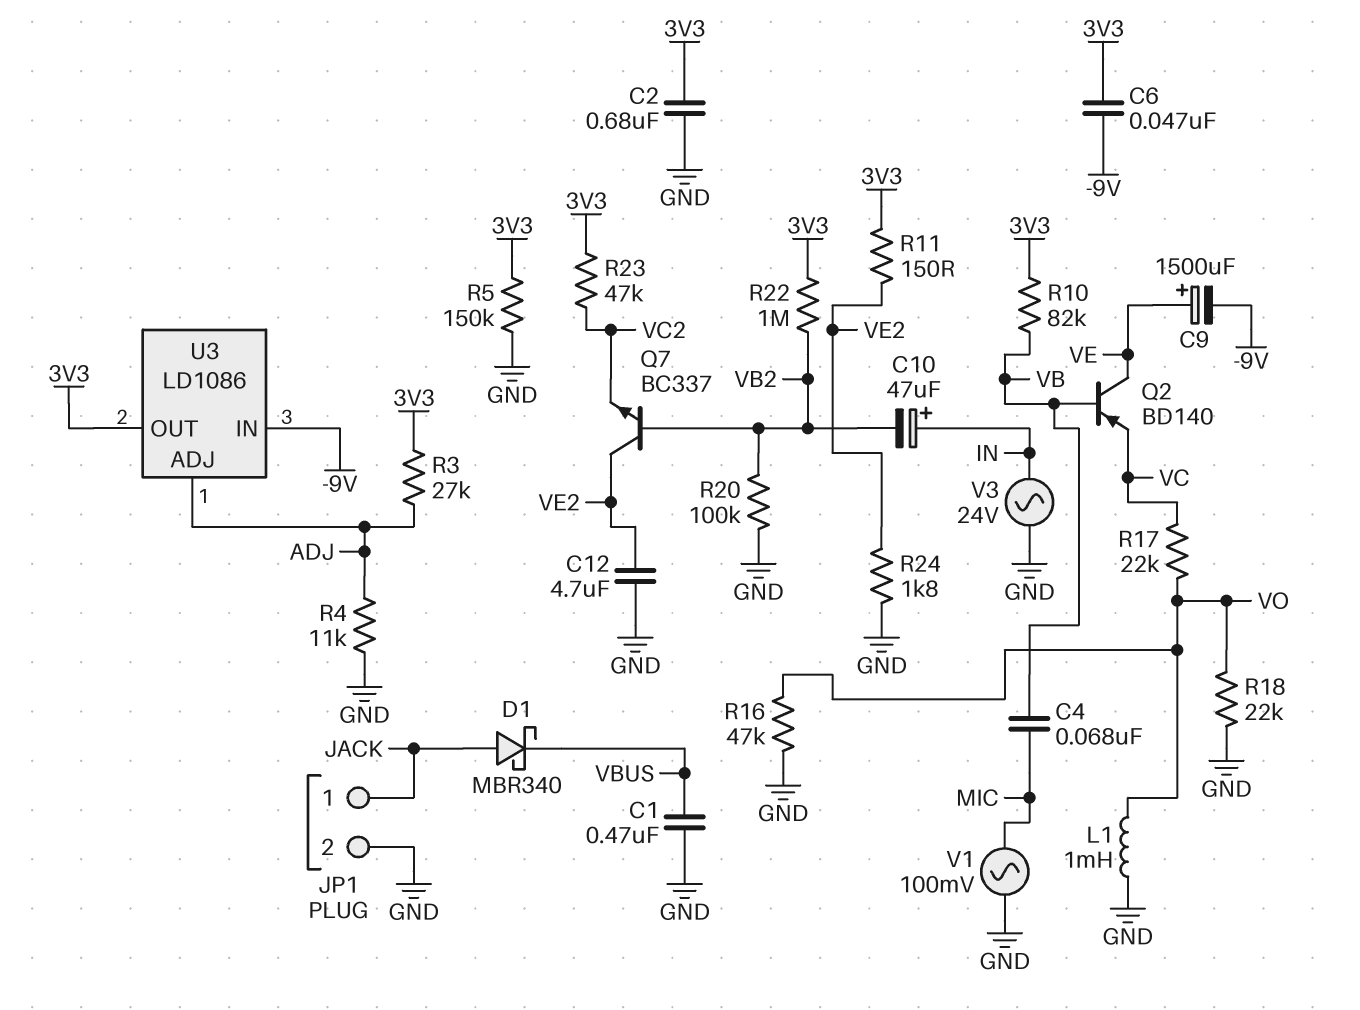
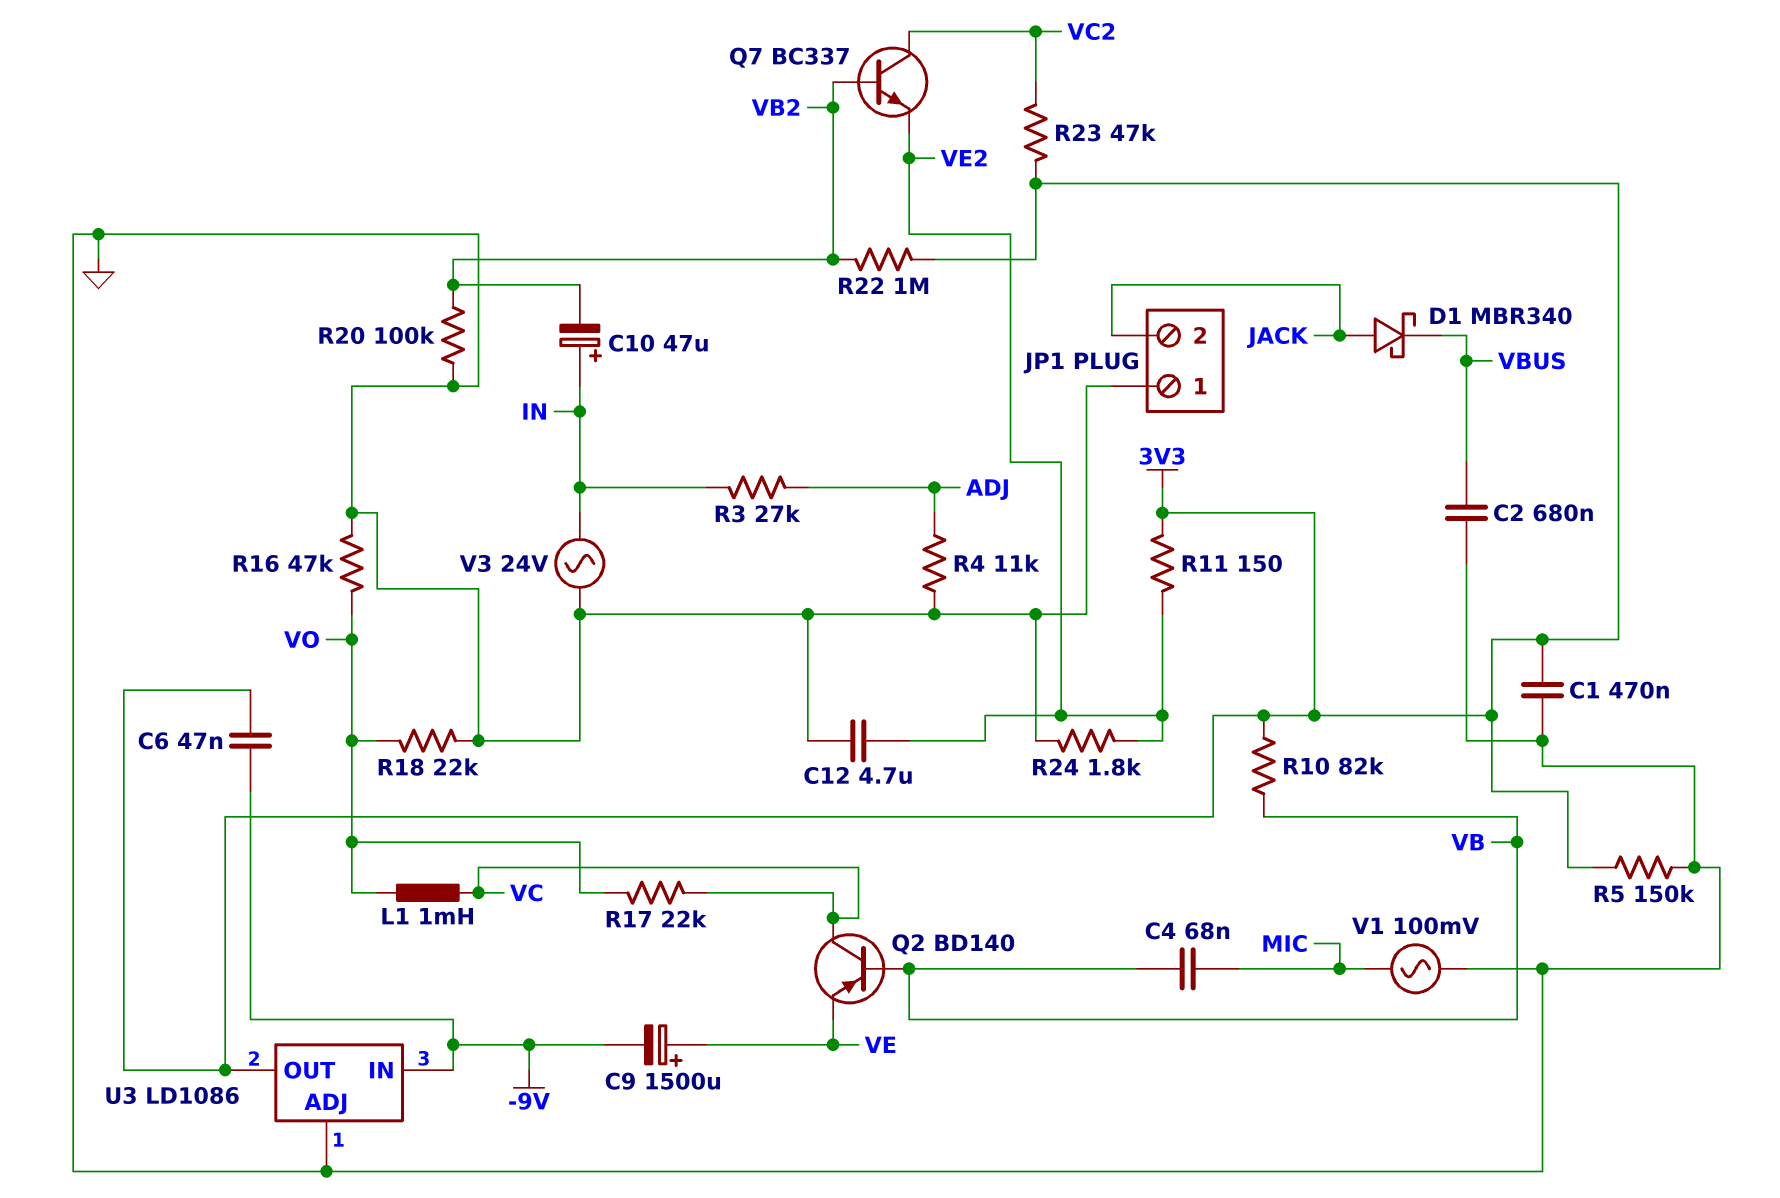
C1: 470nF (GND, VBUS) -> 470nF (3V3, GND)
C2: 680nF (3V3, GND) -> 680nF (GND, VBUS)
JP1 pin 1: JACK -> GND
JP1 pin 2: GND -> JACK
L1: 1mH (GND, VO) -> 1mH (VC, VO)
Q2: PNP BD140 (B VB, C VE, E VC) -> PNP BD140 (B VB, C VC, E VE)
Q7: NPN BC337 (B VB2, C VE2, E VC2) -> NPN BC337 (B VB2, C VC2, E VE2)
R3: 27k (3V3, ADJ) -> 27k (ADJ, IN)
U3 pin ADJ: ADJ -> GND

